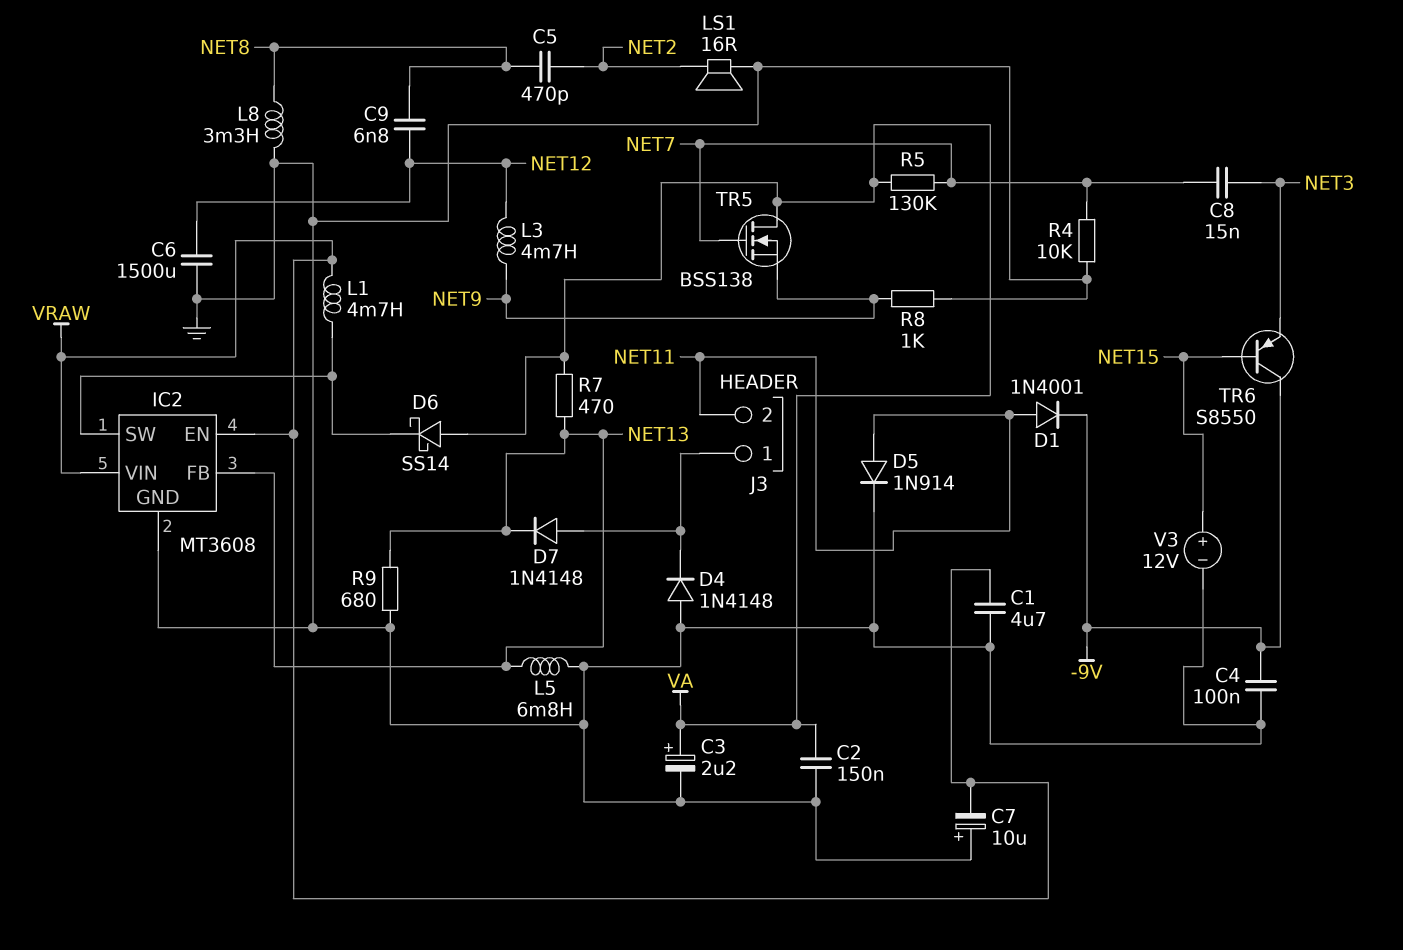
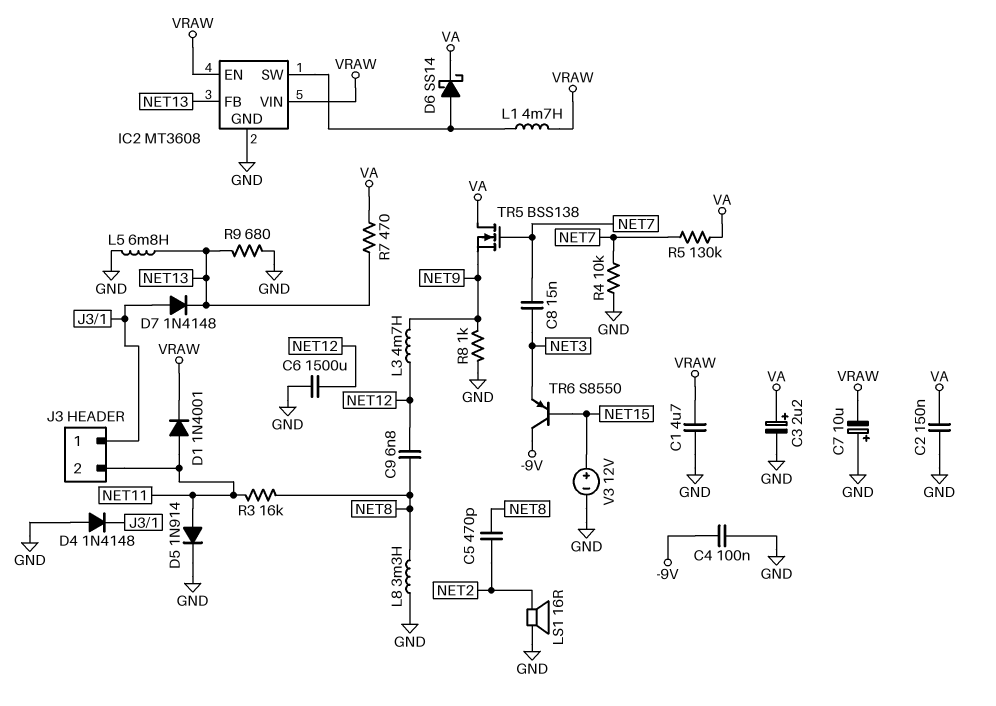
D1: diode 1N4001 (A NET11, K -9V) -> diode 1N4001 (A NET11, K VRAW)
D6: schottky SS14 (A VA, K IC2/SW) -> schottky SS14 (A IC2/SW, K VA)
R3: none -> 16k (NET8, NET11)

